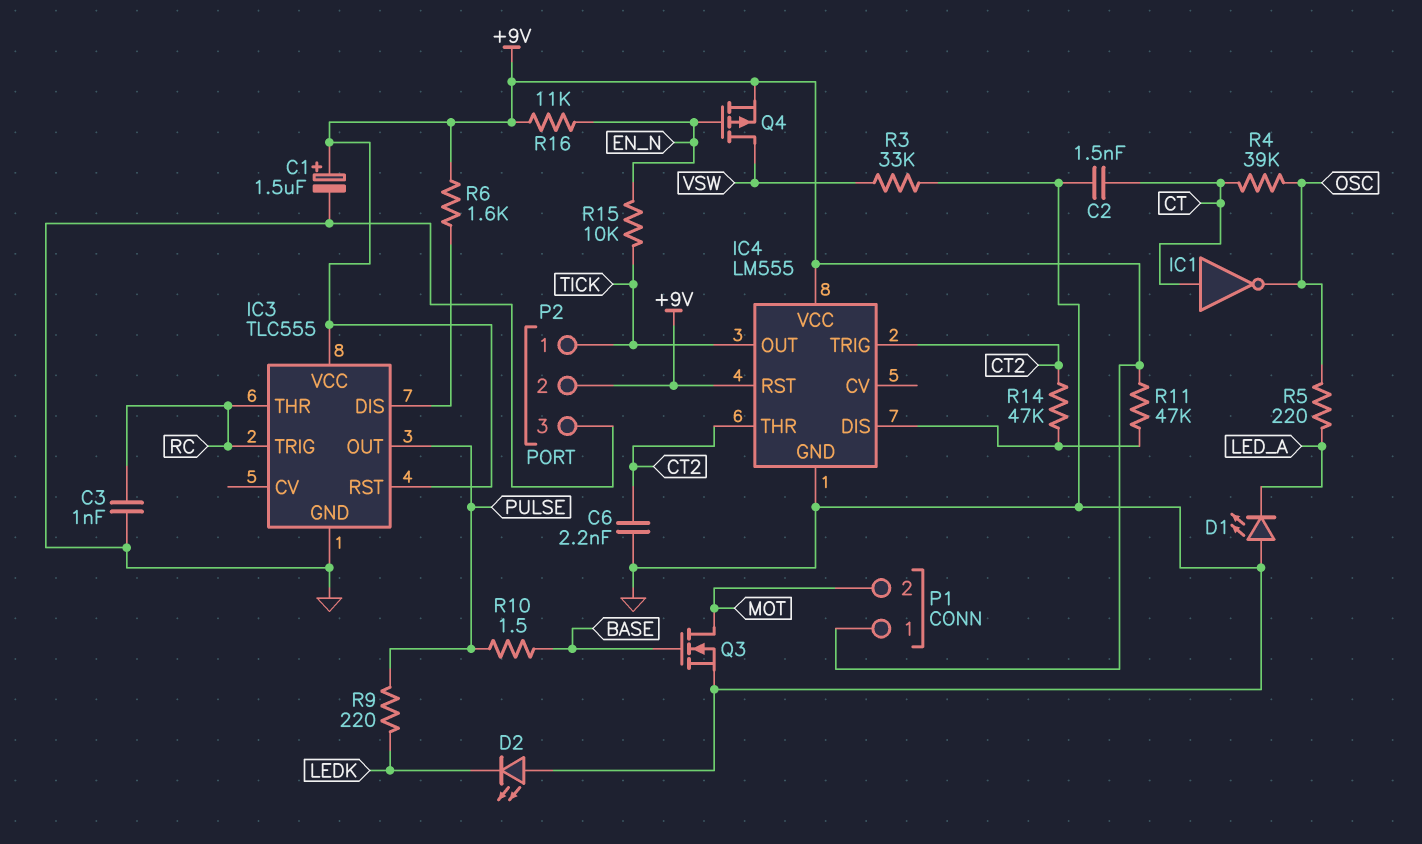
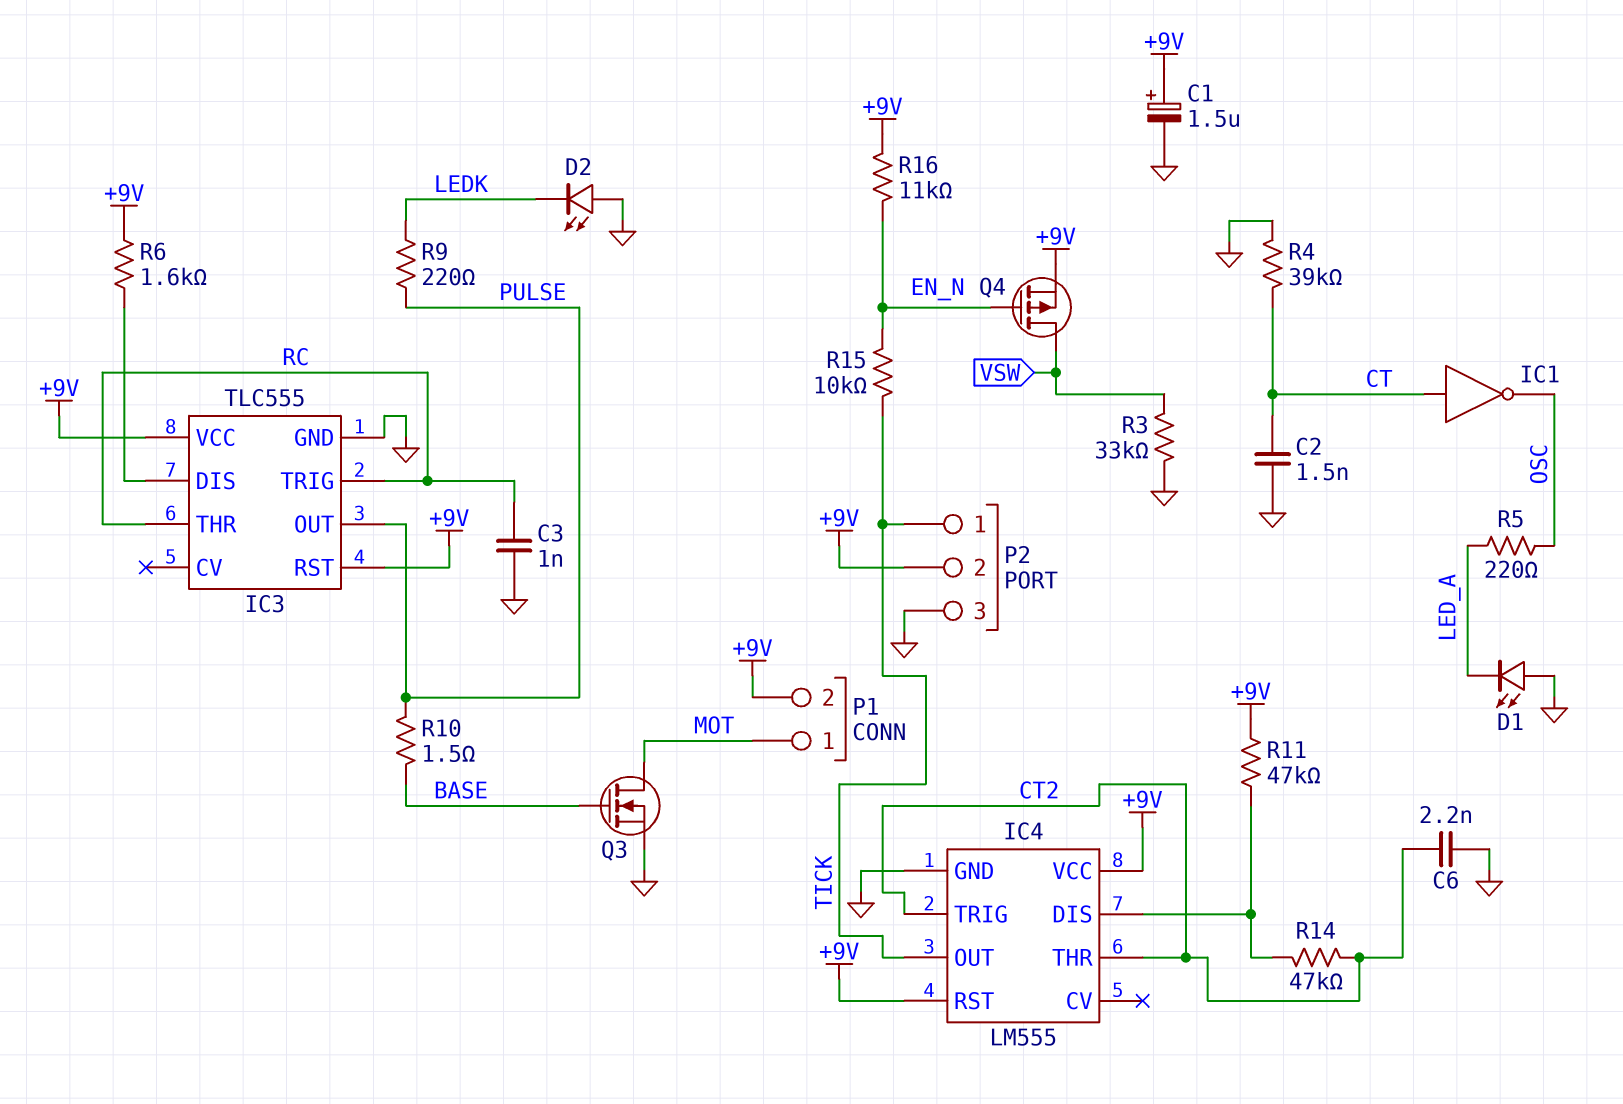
P1 pin 1: +9V -> MOT
P1 pin 2: MOT -> +9V
R4: 39k (CT, OSC) -> 39k (CT, GND)

